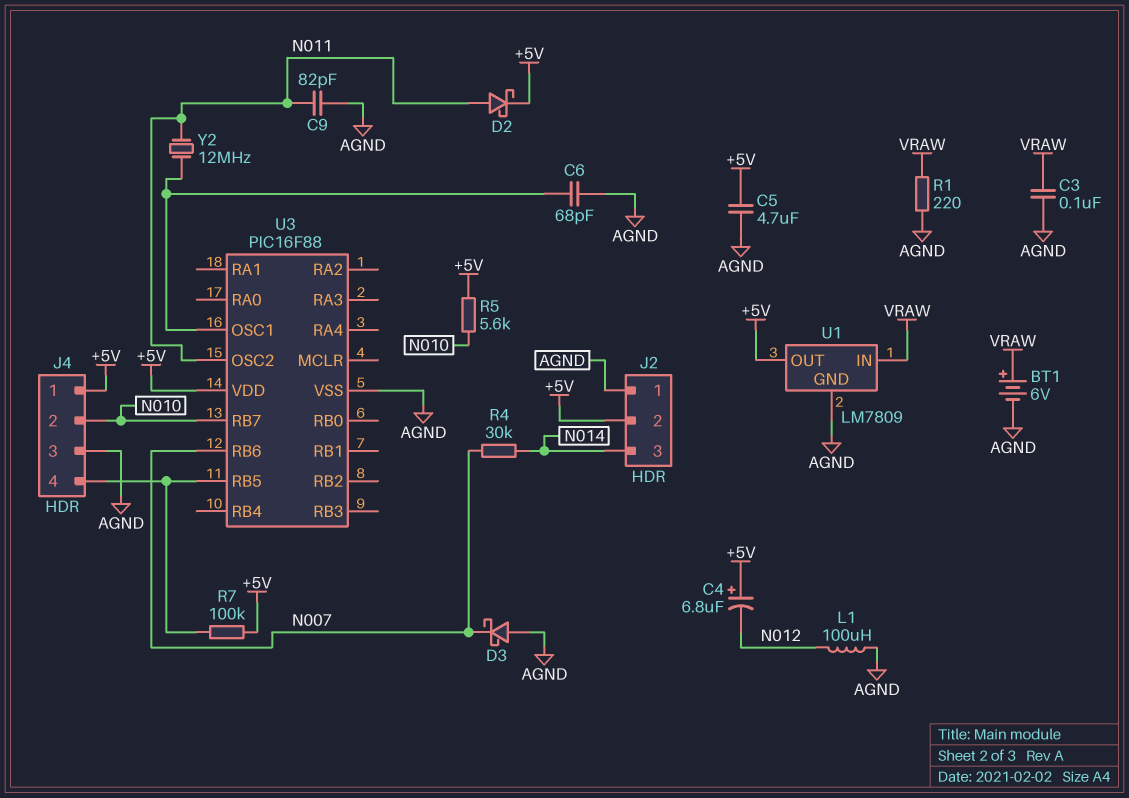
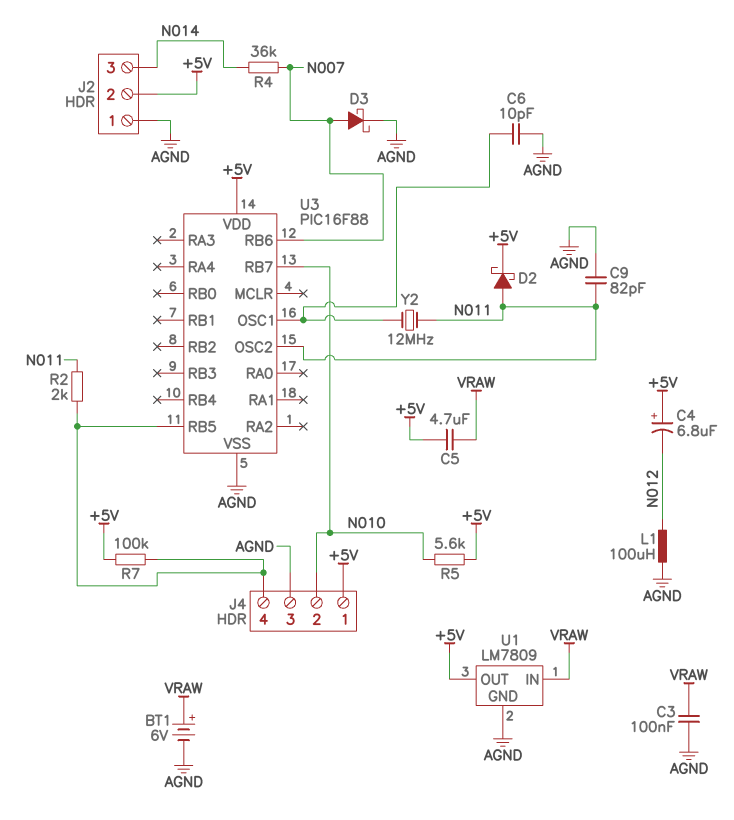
C5: 4.7uF (+5V, AGND) -> 4.7uF (+5V, VRAW)
C6: 68pF (AGND, U3/OSC1) -> 10pF (AGND, U3/OSC1)
D3: schottky (A AGND, K N007) -> schottky (A N007, K AGND)
R1: 220 (AGND, VRAW) -> none
R2: none -> 2k (J4/4, N011)
R4: 30k (N007, N014) -> 36k (N007, N014)

